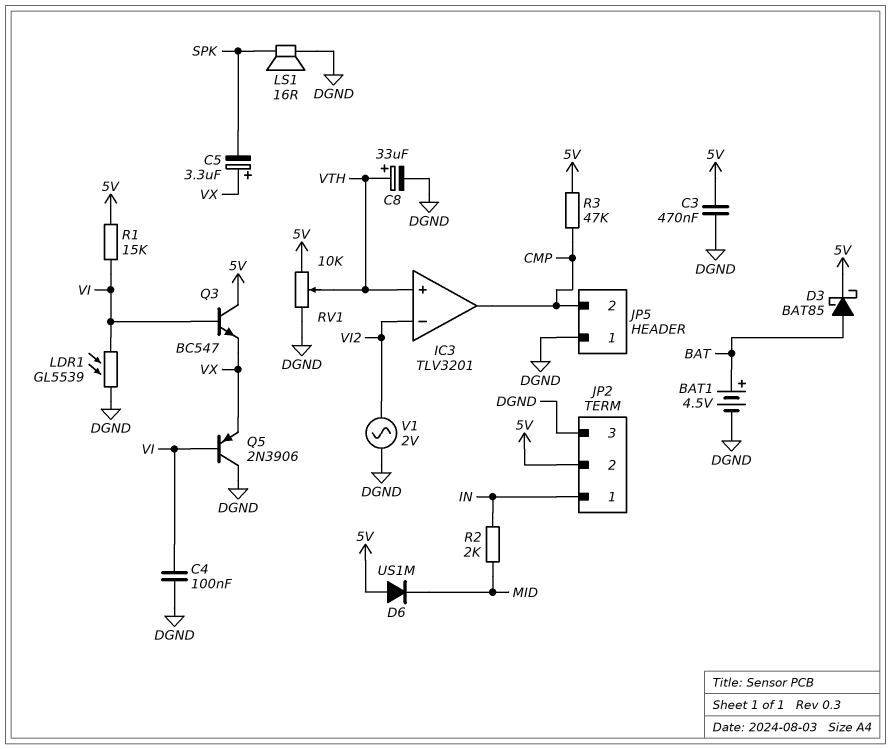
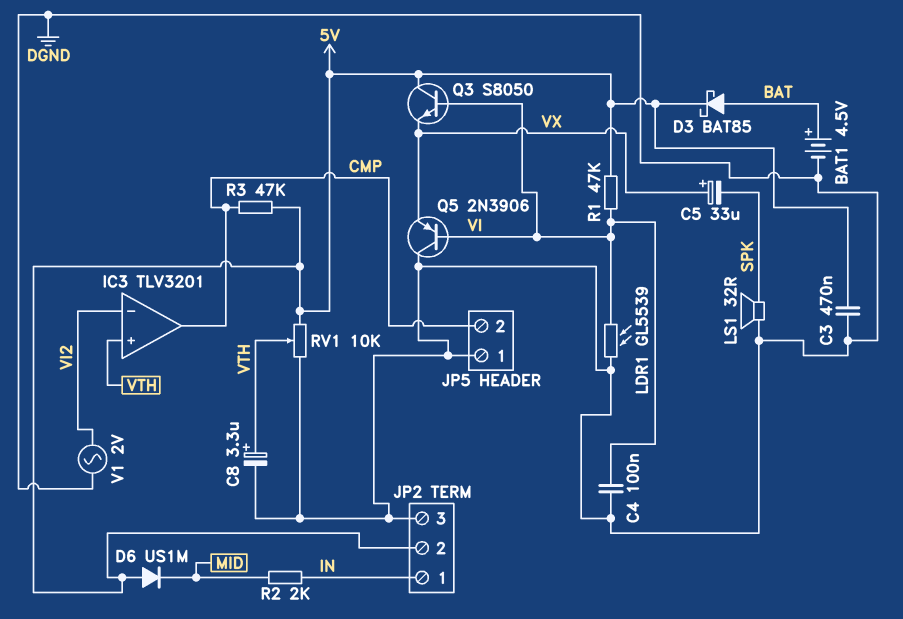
C5: 3.3uF (plus VX, minus SPK) -> 33uF (plus VX, minus SPK)
C8: 33uF (plus VTH, minus DGND) -> 3.3uF (plus VTH, minus DGND)
LS1: speaker 16R (DGND, SPK) -> speaker 32R (DGND, SPK)
Q3: NPN BC547 (B VI, C 5V, E VX) -> NPN S8050 (B VI, C 5V, E VX)
R1: 15k (5V, VI) -> 47k (5V, VI)

